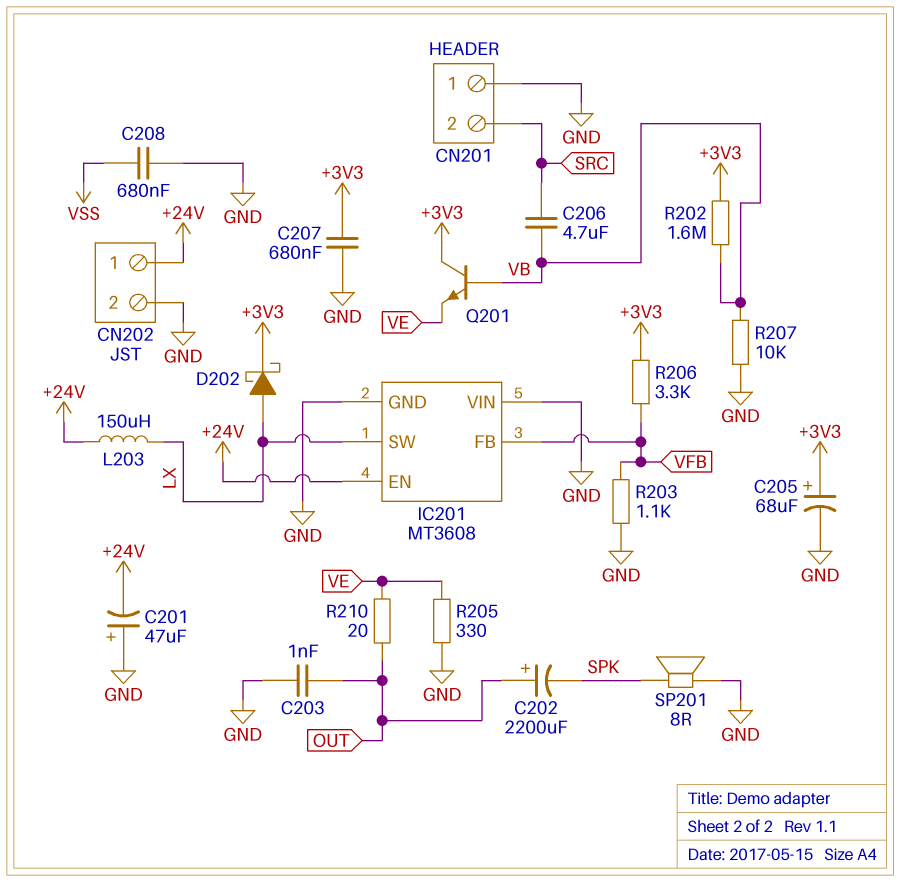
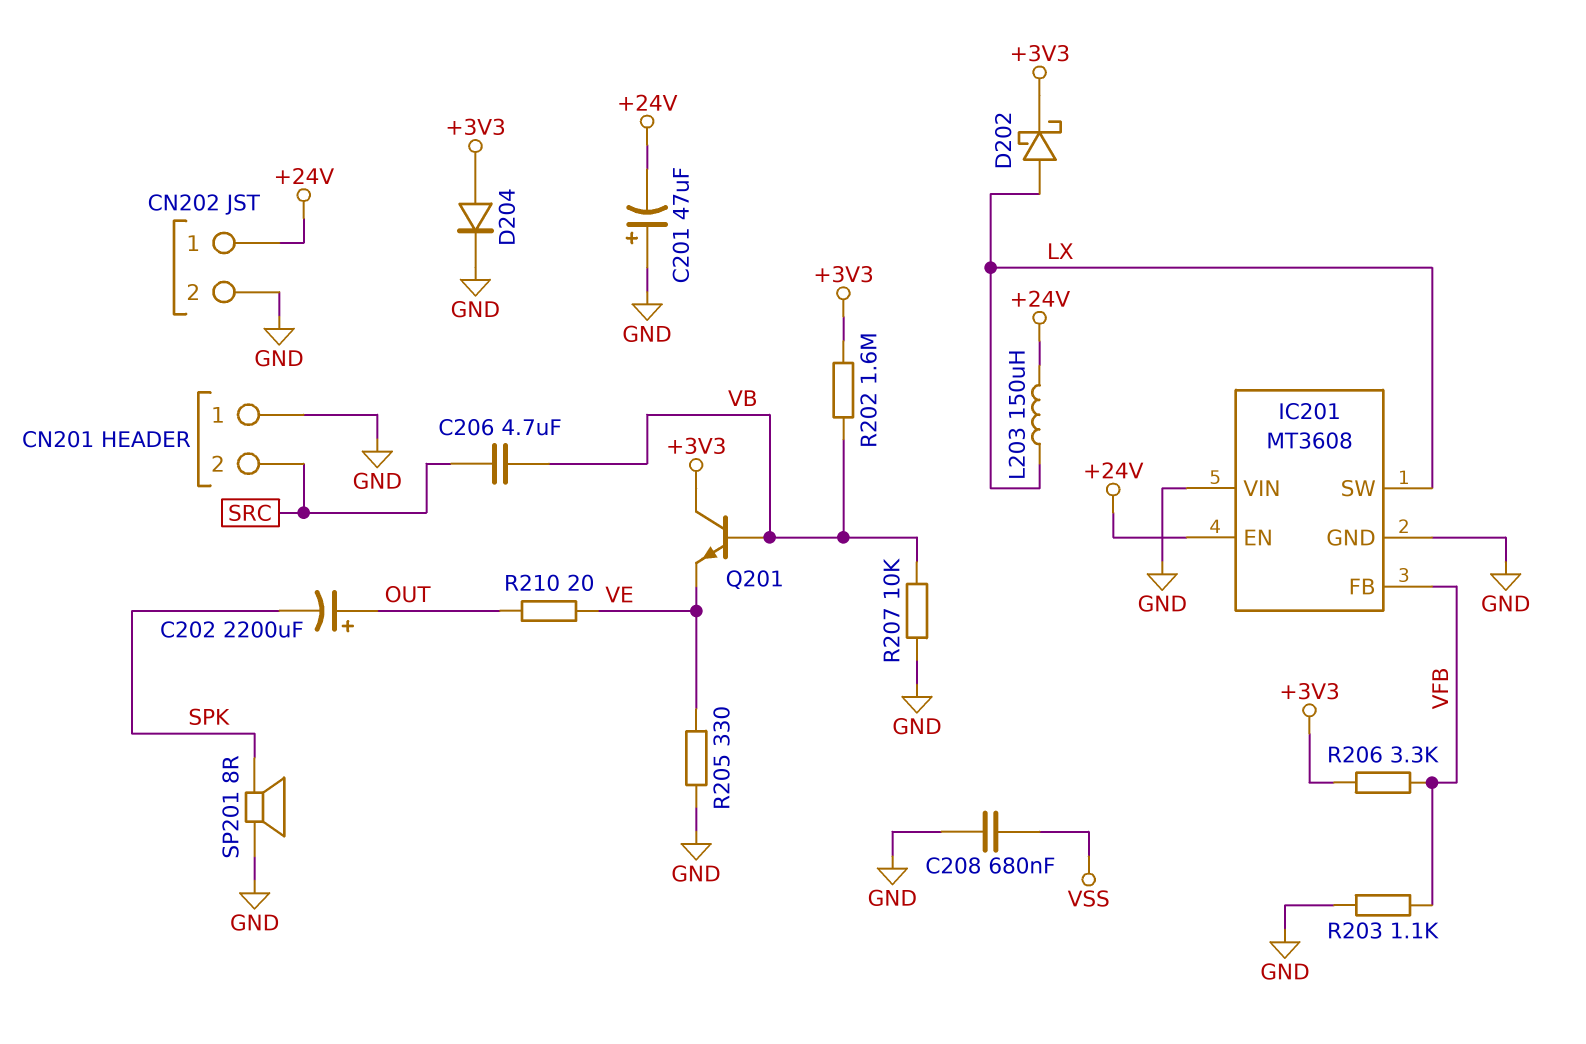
C203: 1nF (GND, OUT) -> none
C205: 68uF (plus +3V3, minus GND) -> none
C207: 680nF (+3V3, GND) -> none
D204: none -> diode (A +3V3, K GND)

